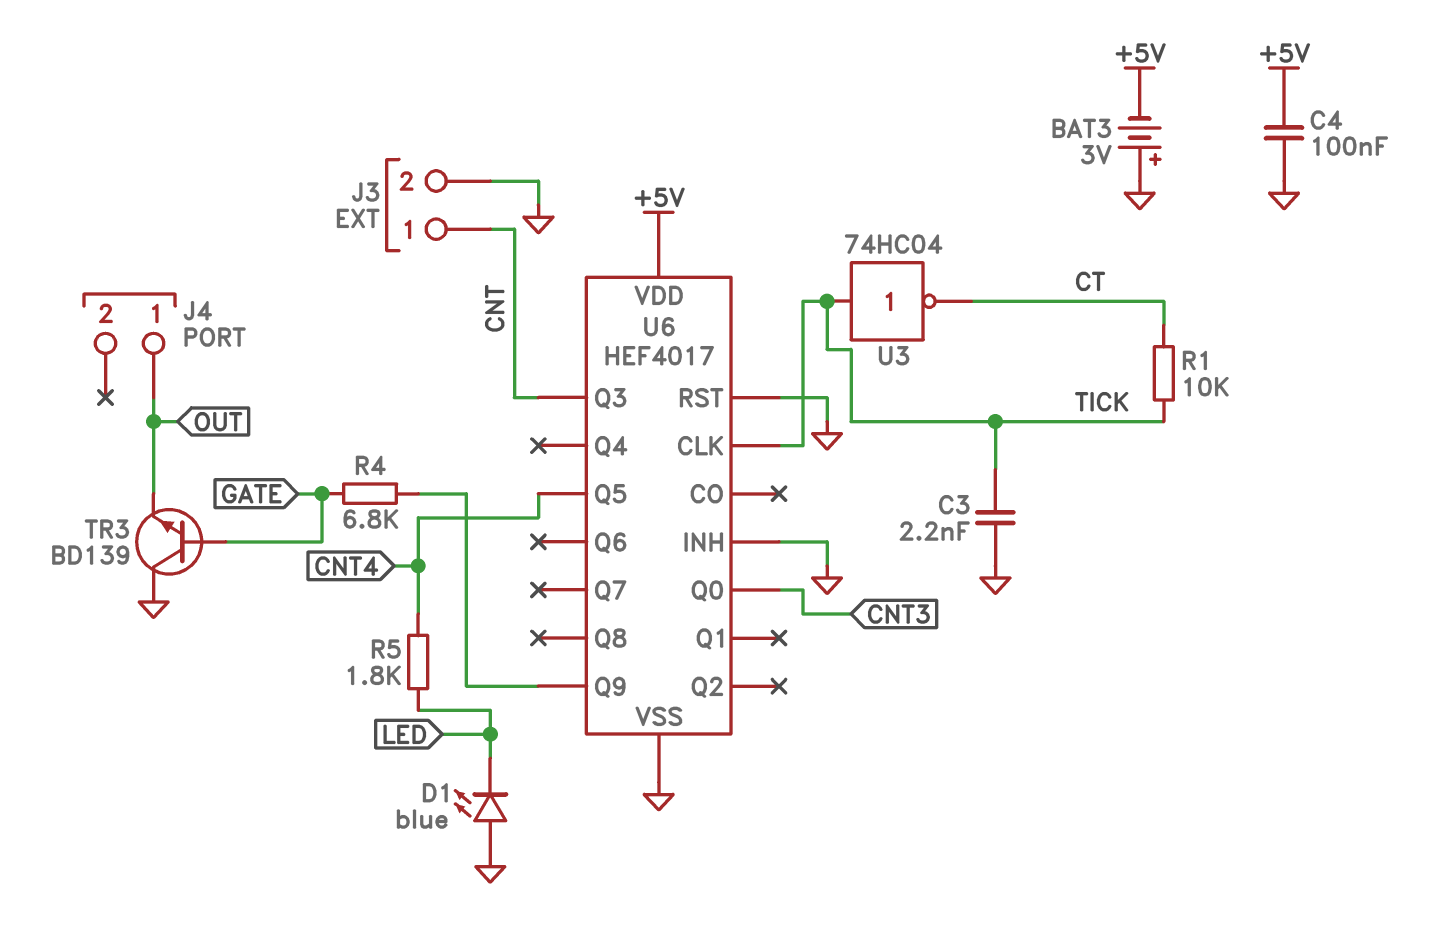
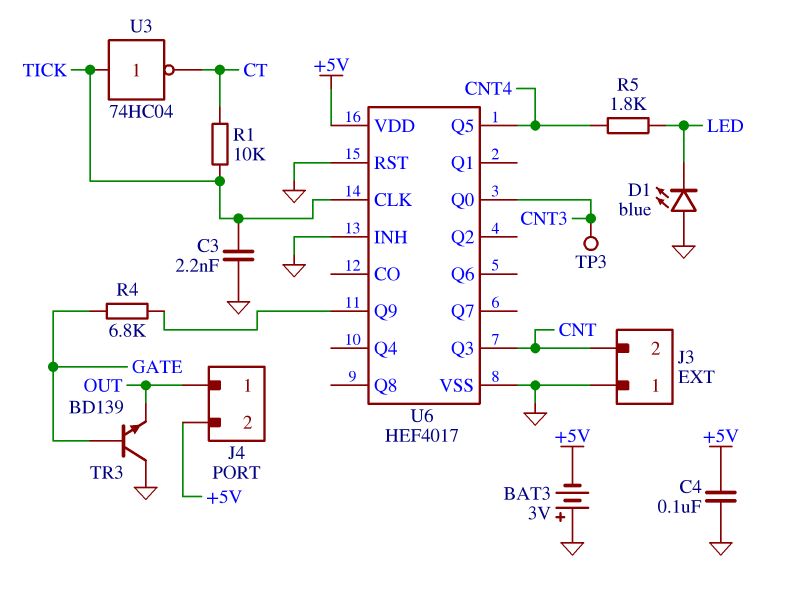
J3 pin 1: CNT -> GND
J3 pin 2: GND -> CNT
J4 pin 2: none -> +5V
TP3: none -> test point (CNT3)

